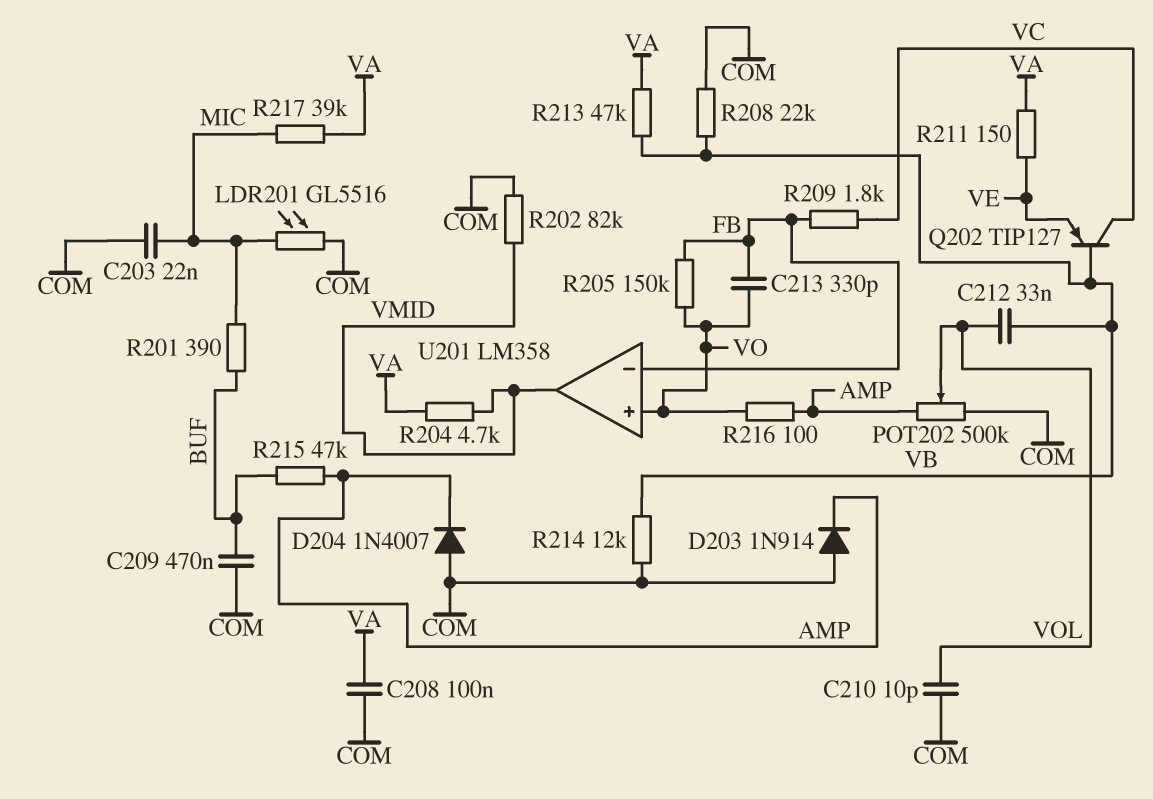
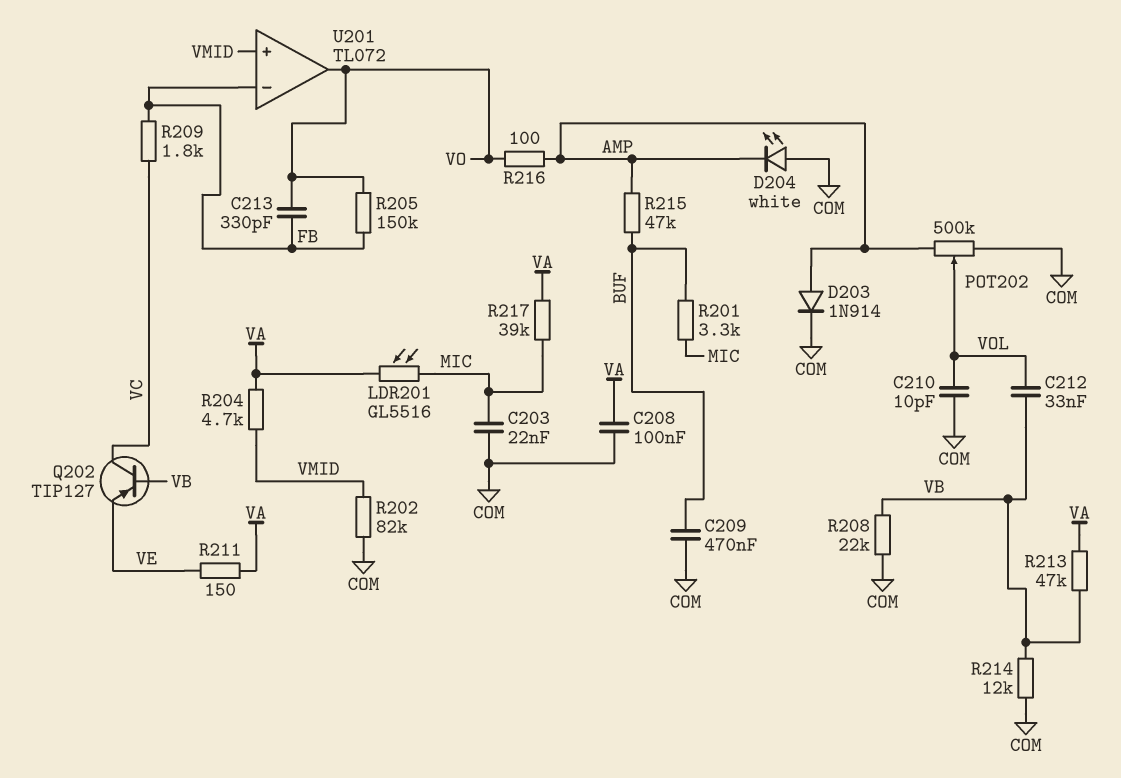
D203: diode 1N914 (A COM, K AMP) -> diode 1N914 (A AMP, K COM)
D204: diode 1N4007 (A COM, K AMP) -> LED white (A COM, K AMP)
LDR201: GL5516 (COM, MIC) -> GL5516 (MIC, VA)
R201: 390 (BUF, MIC) -> 3.3k (BUF, MIC)
U201: LM358 -> TL072
U201 pin in+: VO -> VMID
U201 pin out: VMID -> VO

